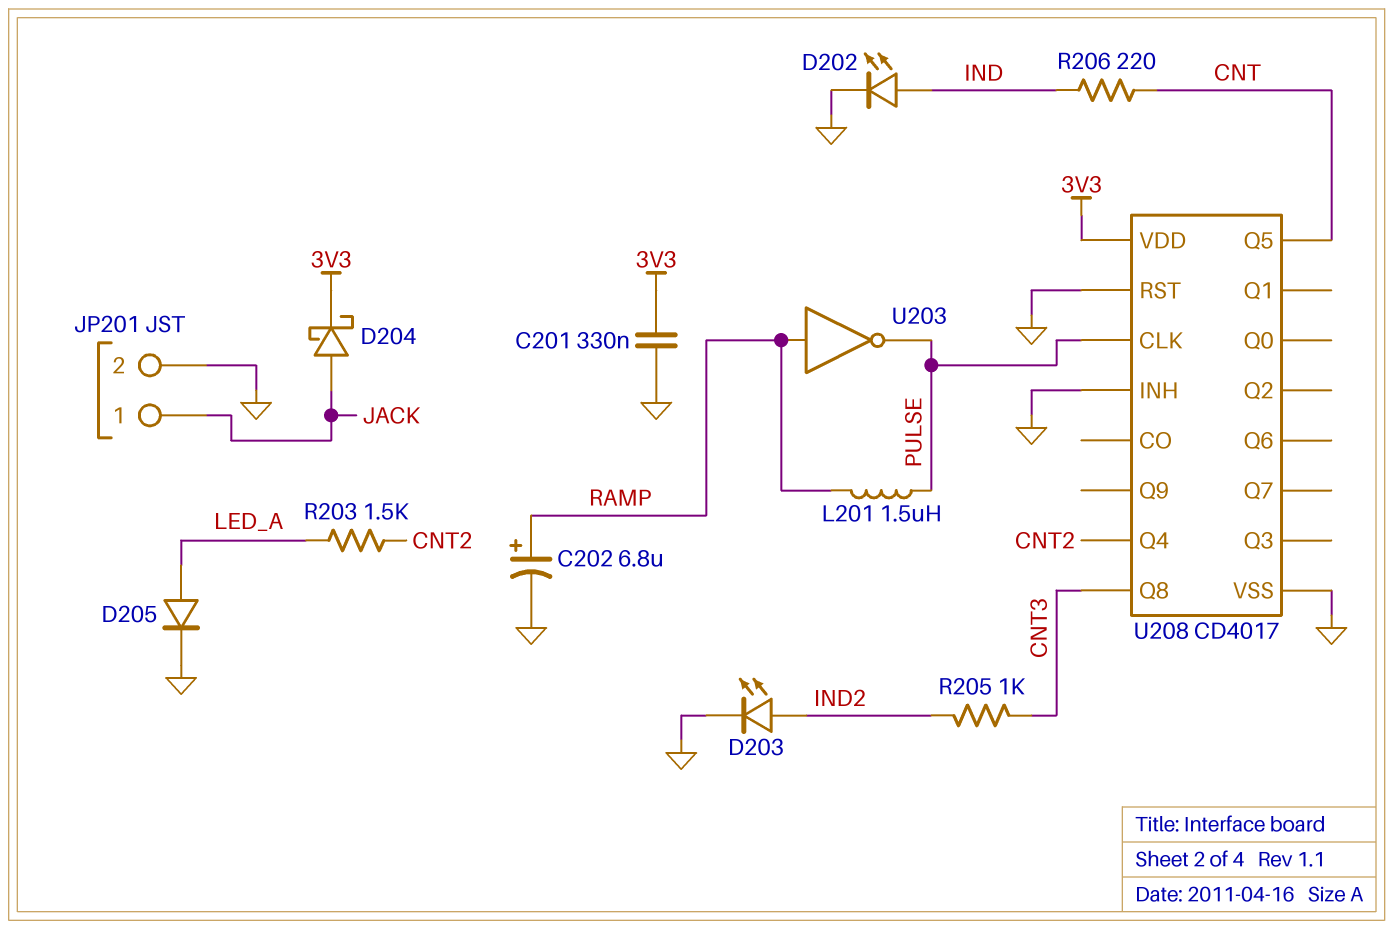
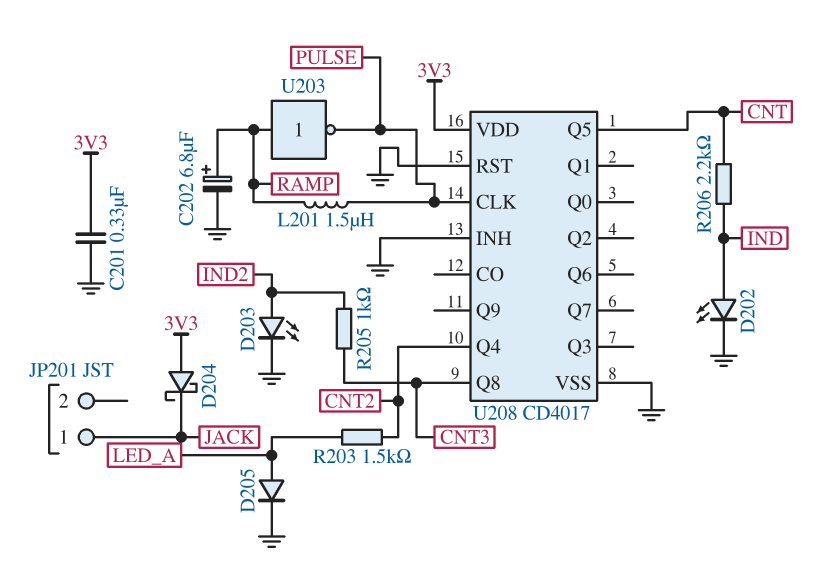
D204: schottky (A JACK, K 3V3) -> schottky (A 3V3, K JACK)
JP201 pin 2: GND -> none
R206: 220 (CNT, IND) -> 2.2k (CNT, IND)

